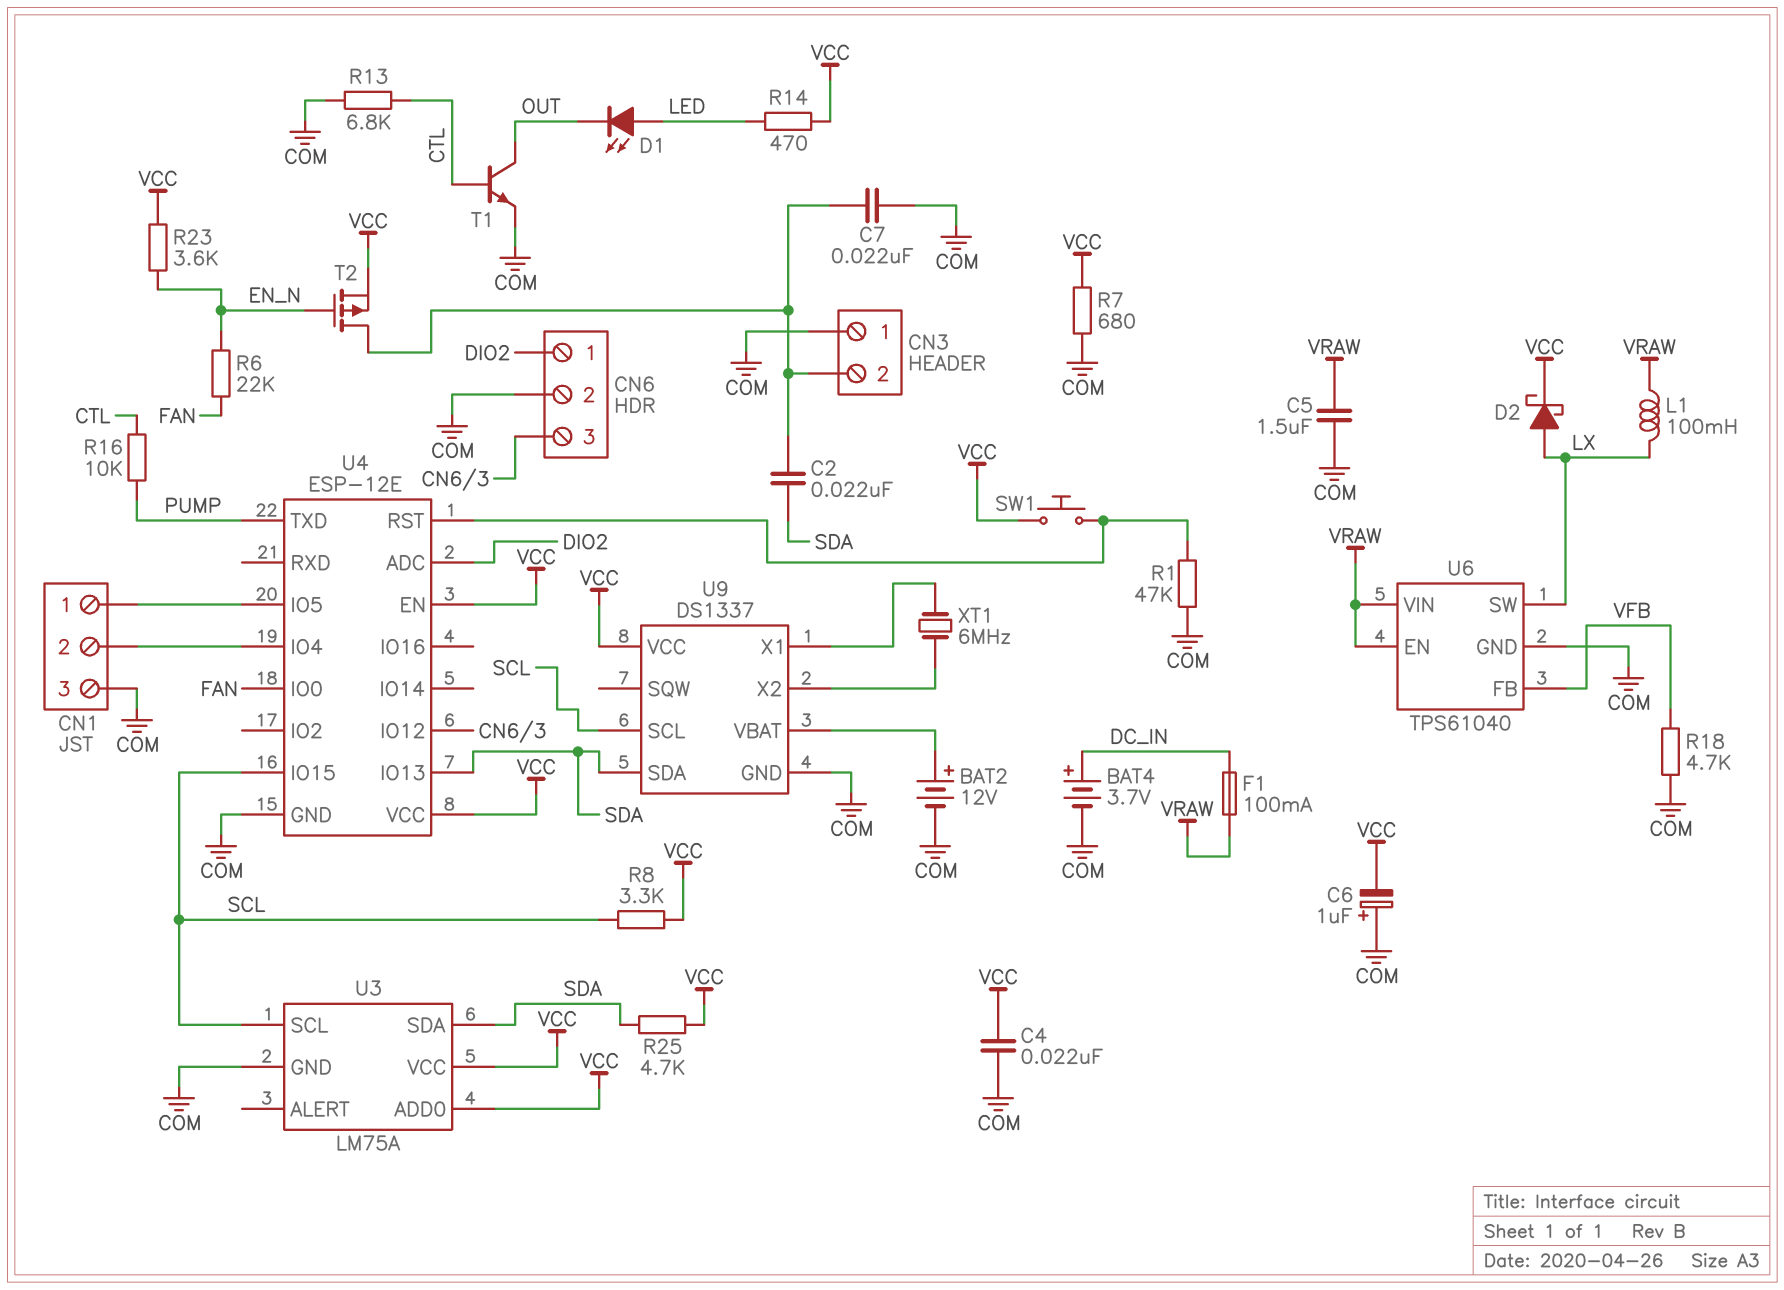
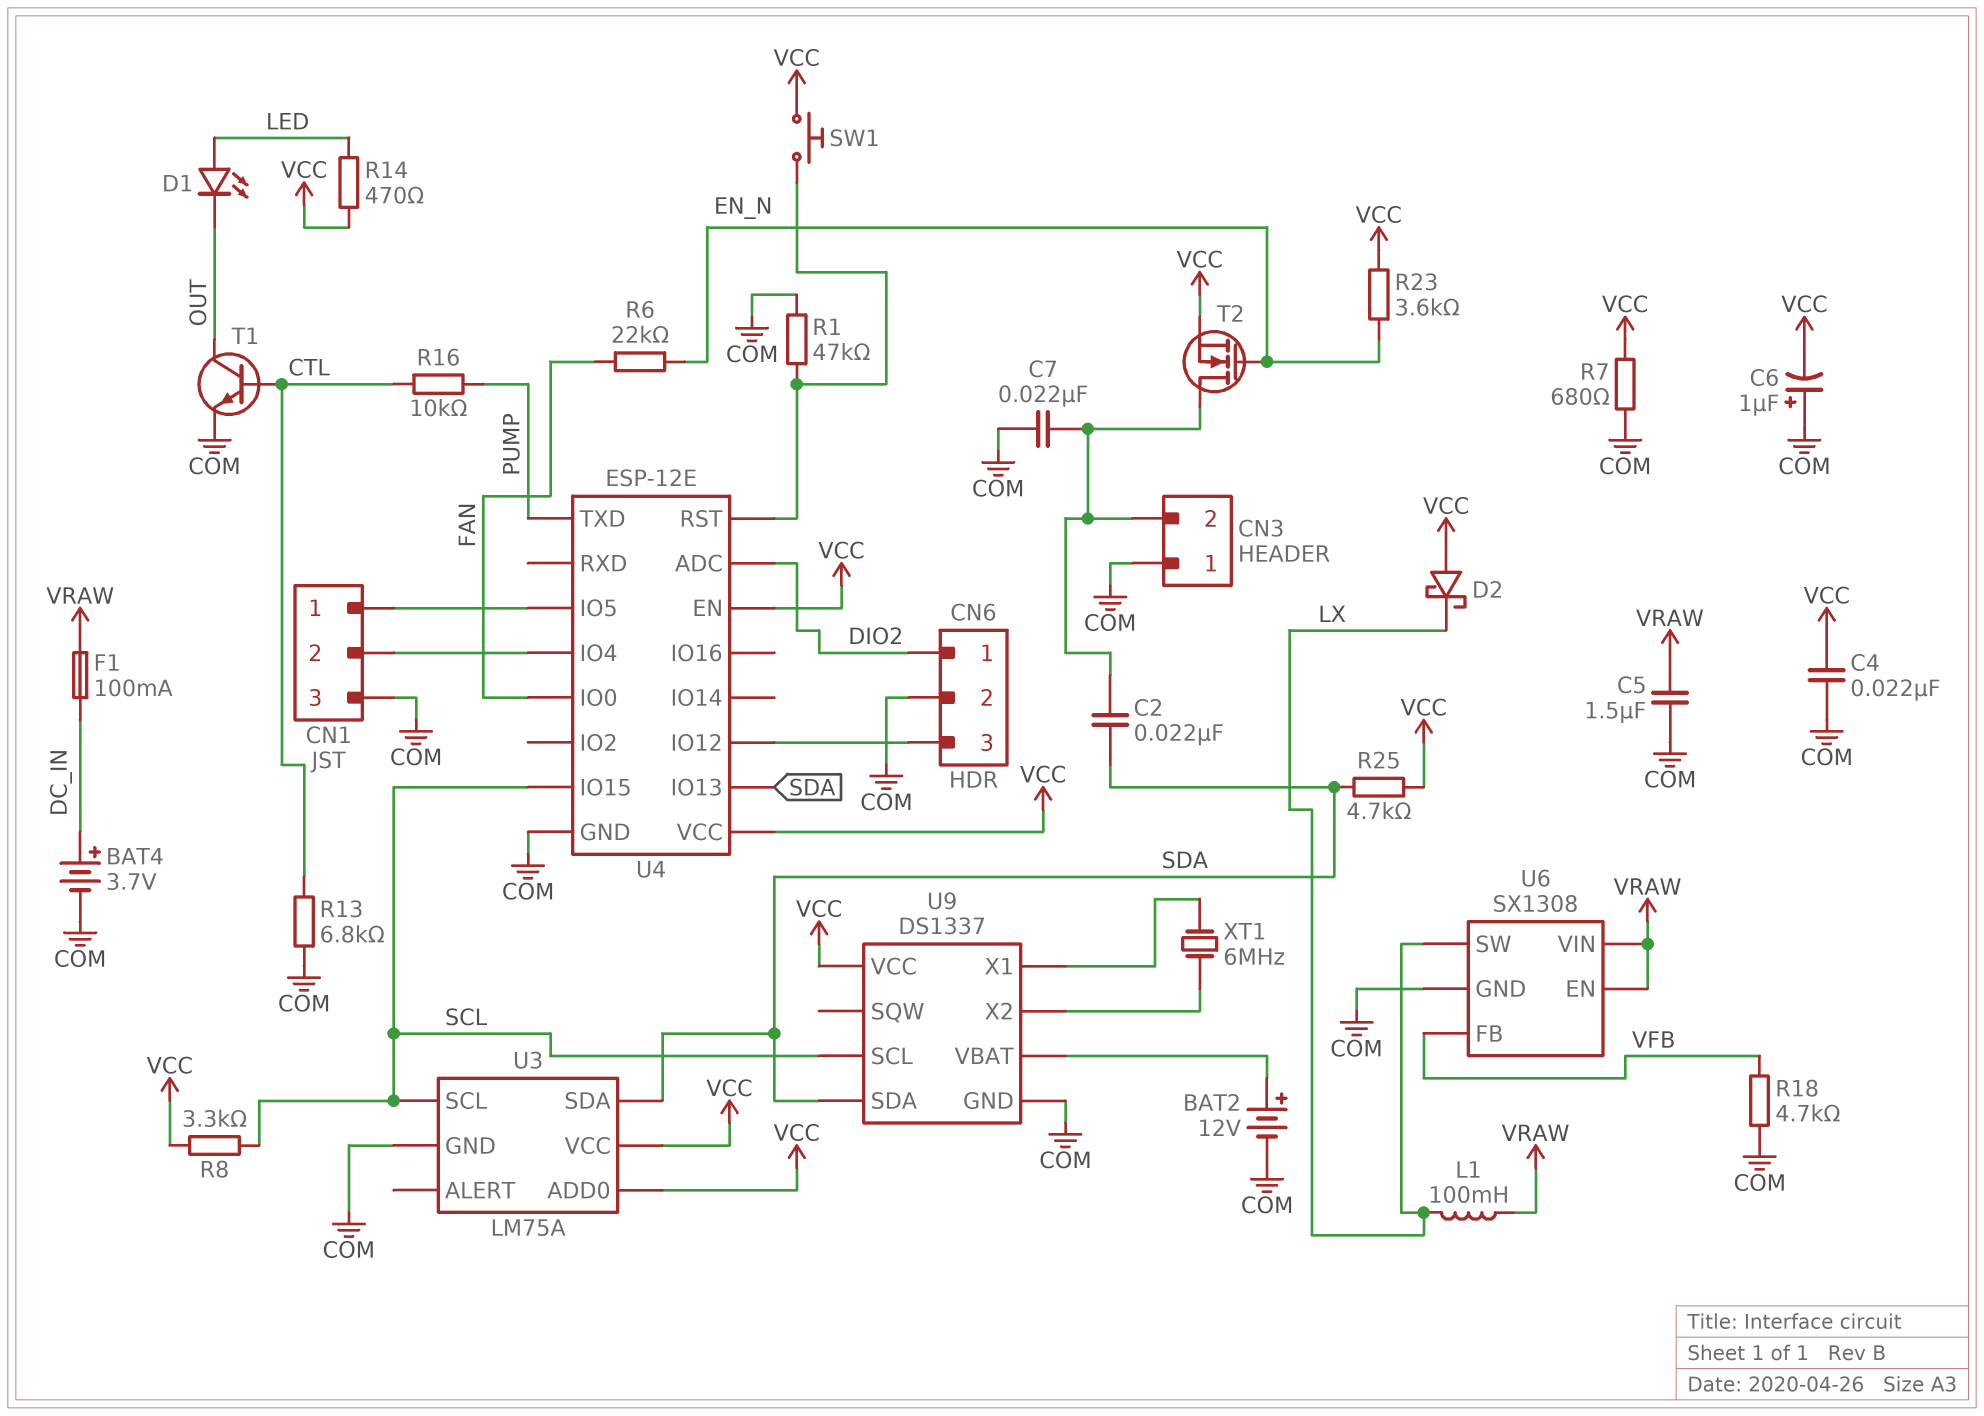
D2: schottky (A LX, K VCC) -> schottky (A VCC, K LX)
T2: PMOS (G EN_N, D CN3/2, S VCC) -> NMOS (G EN_N, D CN3/2, S VCC)
U6: TPS61040 -> SX1308

